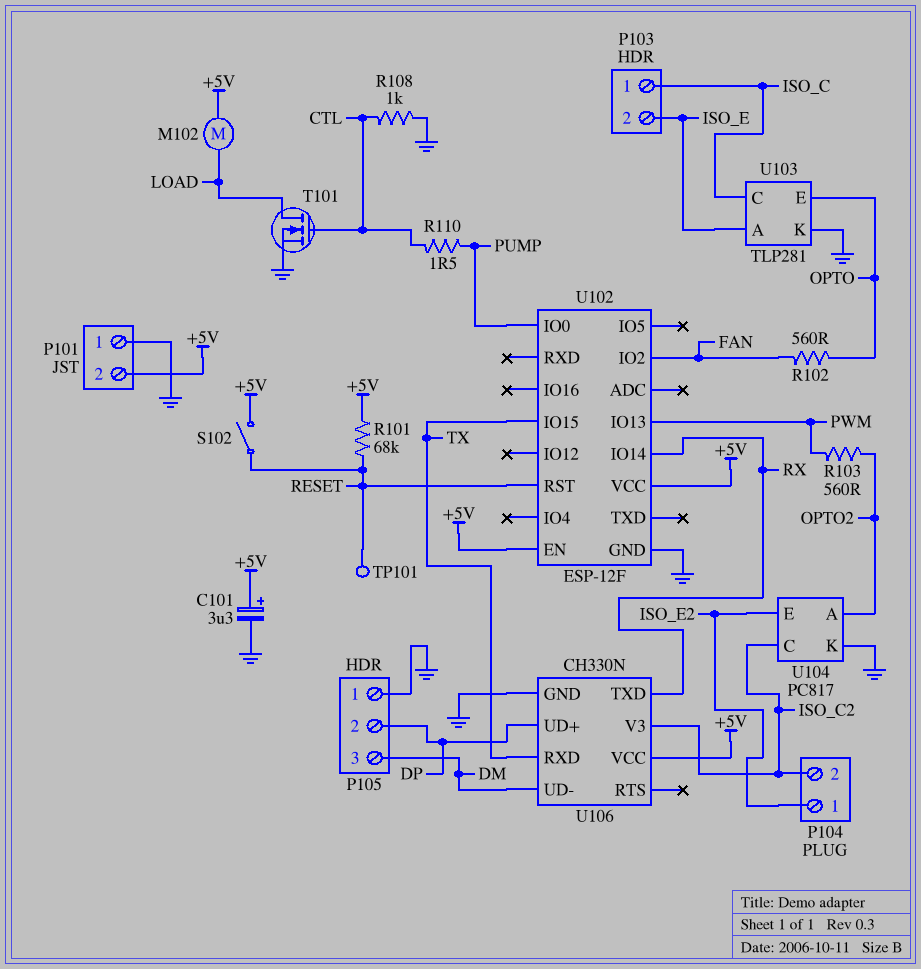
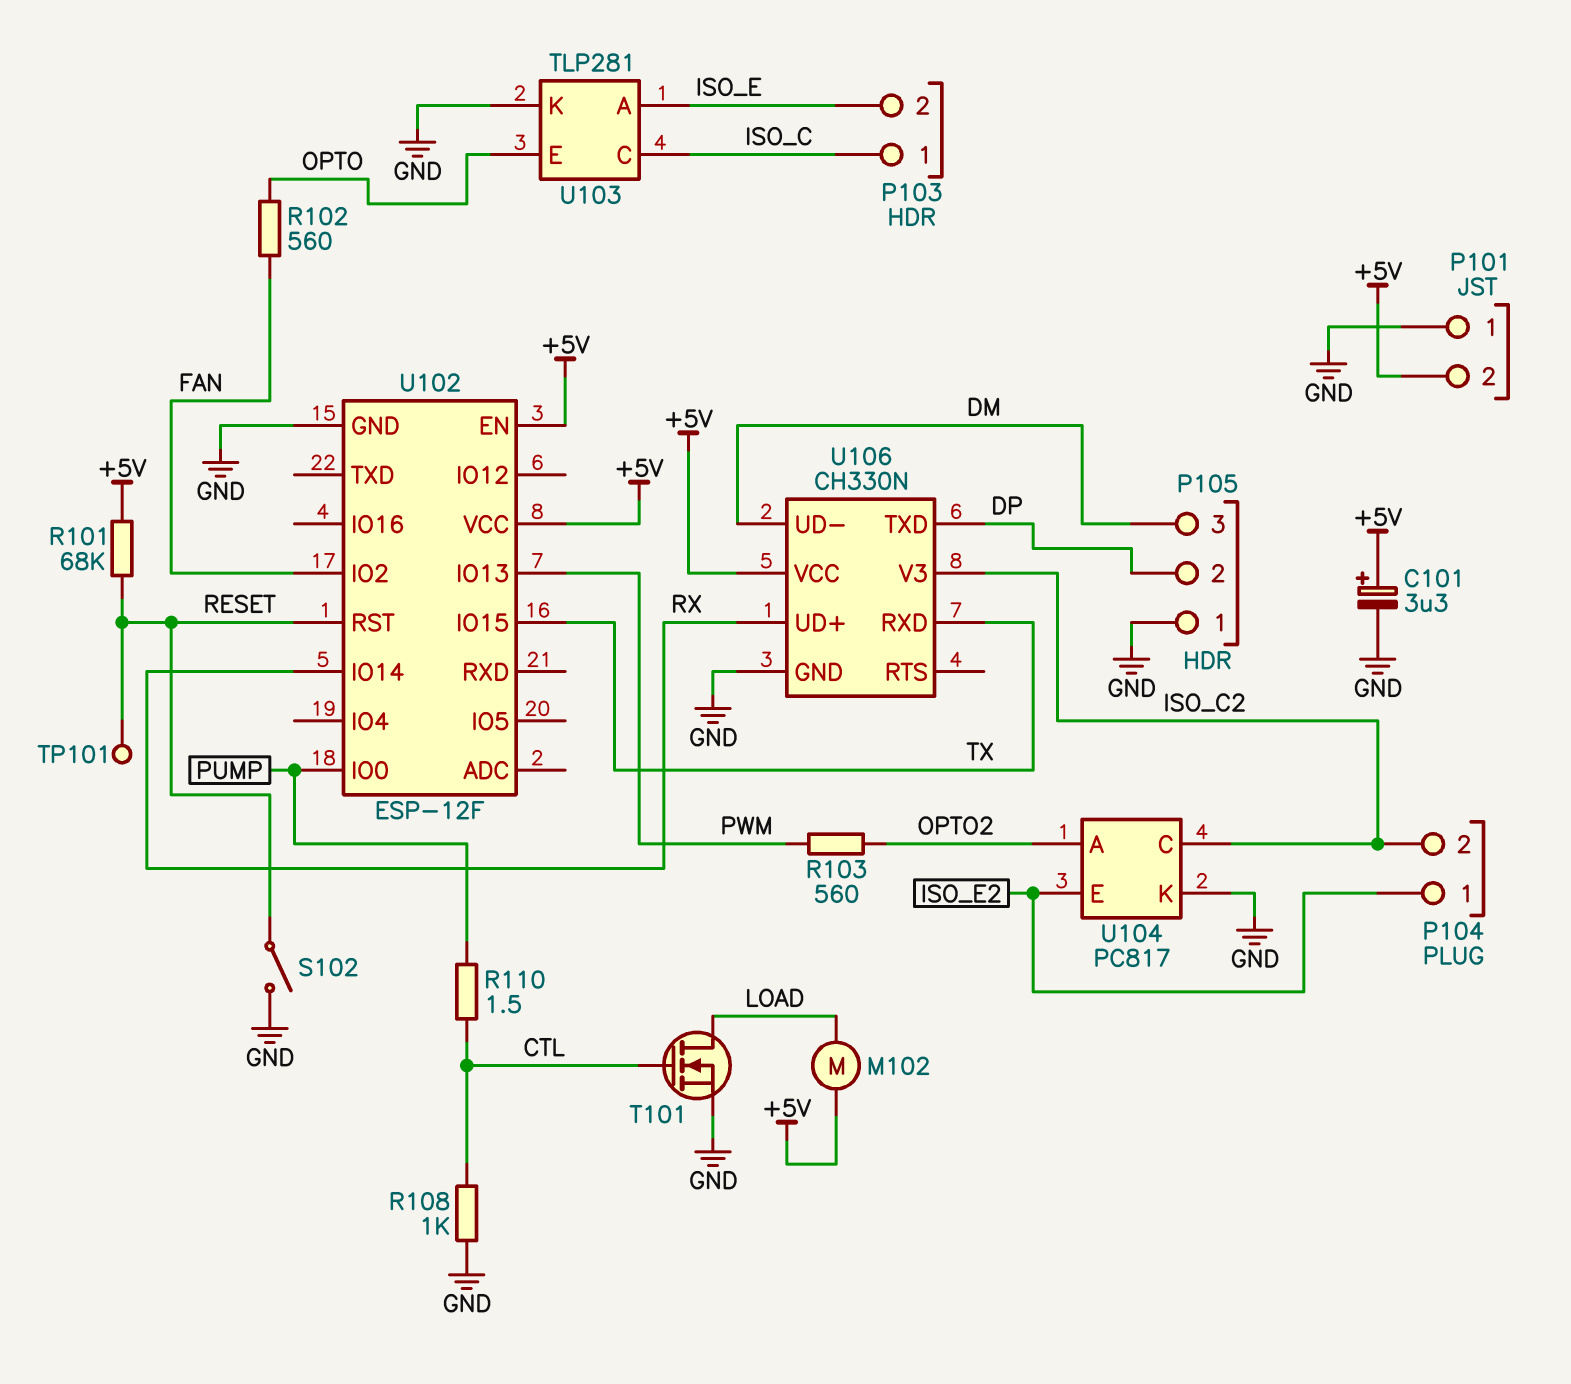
S102: switch (+5V, RESET) -> switch (GND, RESET)
U106 pin TXD: RX -> DP
U106 pin UD+: DP -> RX

